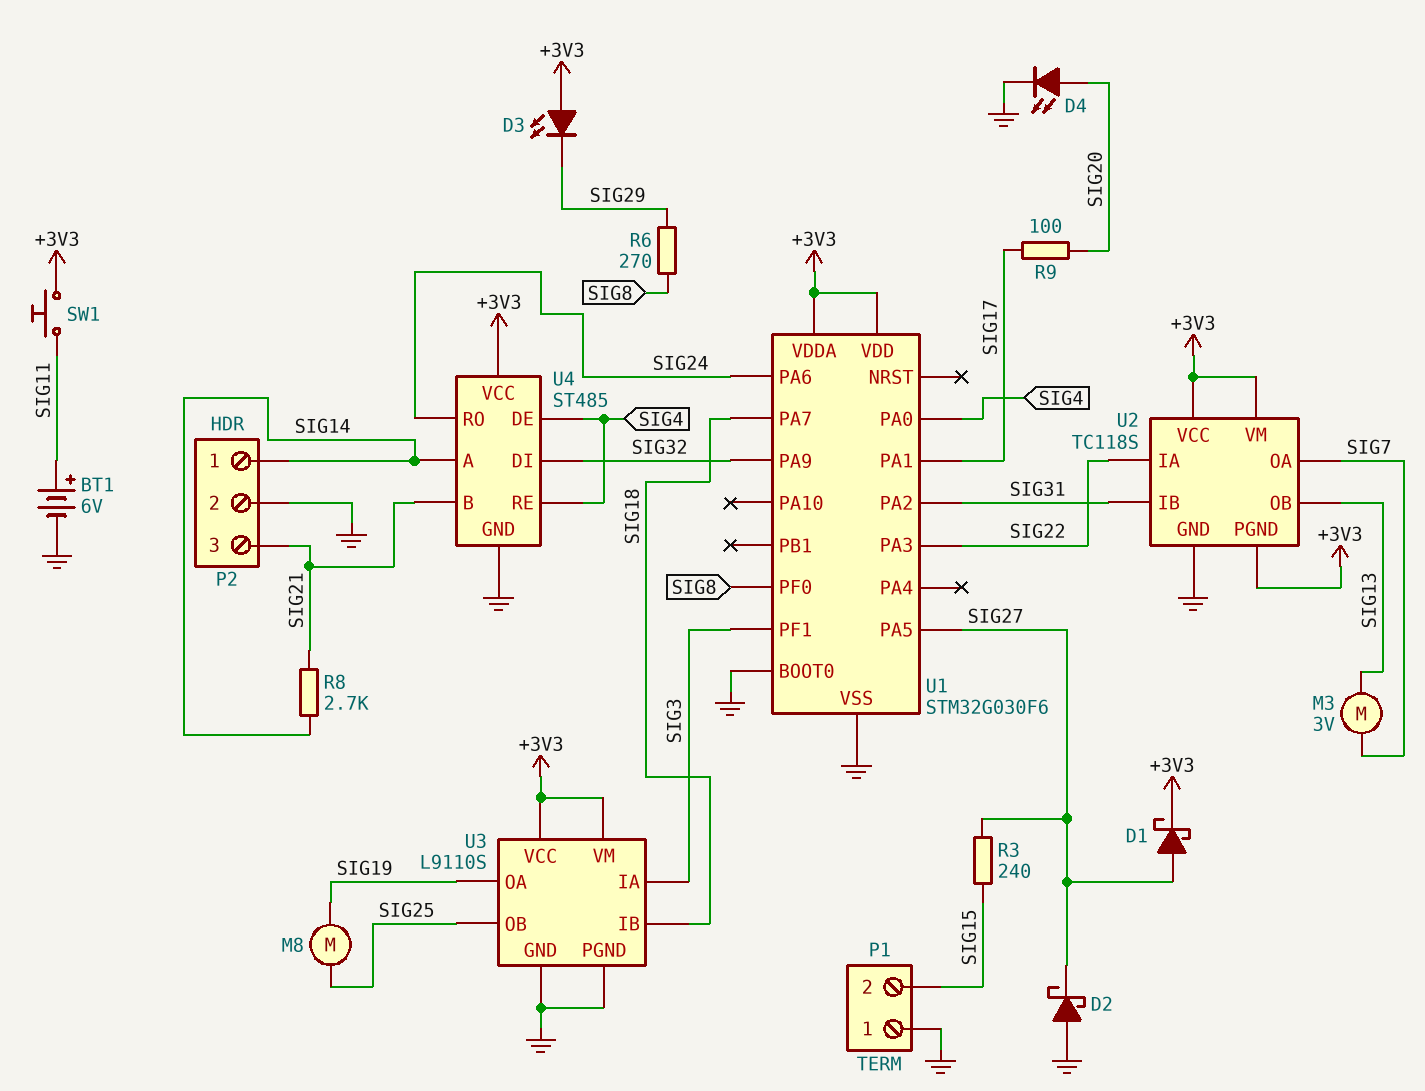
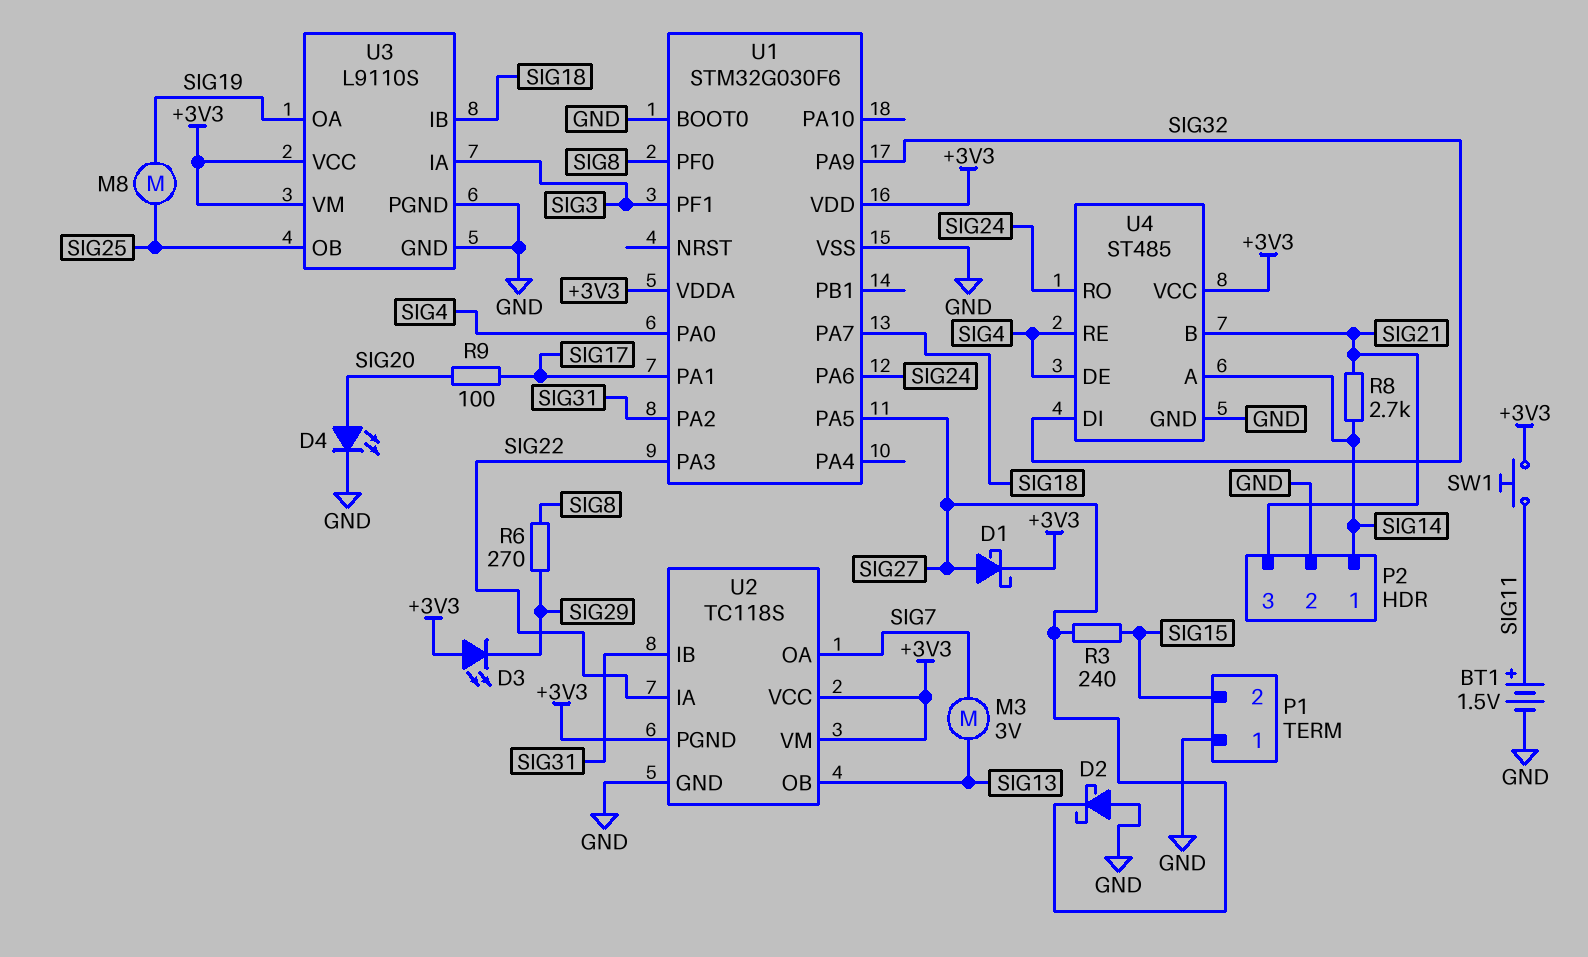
BT1: 6V (plus SIG11, minus GND) -> 1.5V (plus SIG11, minus GND)

